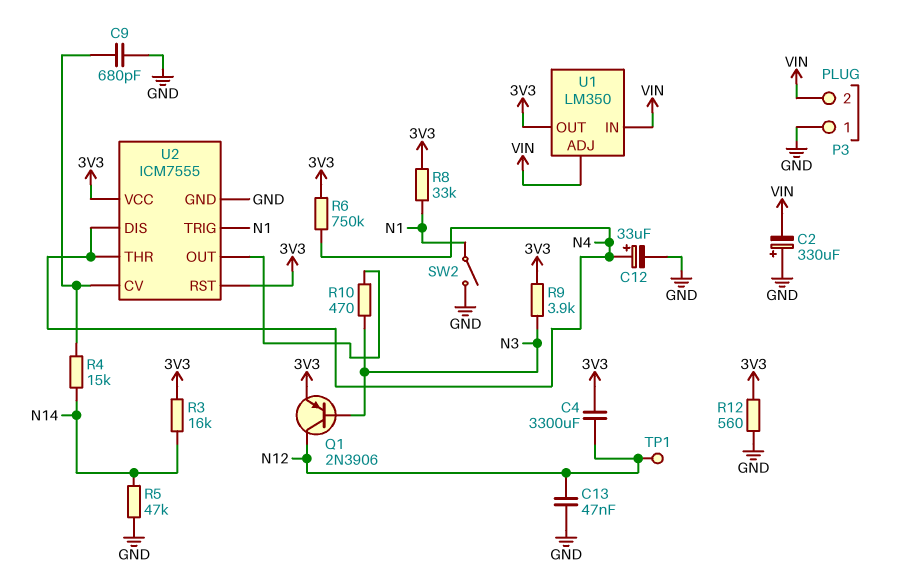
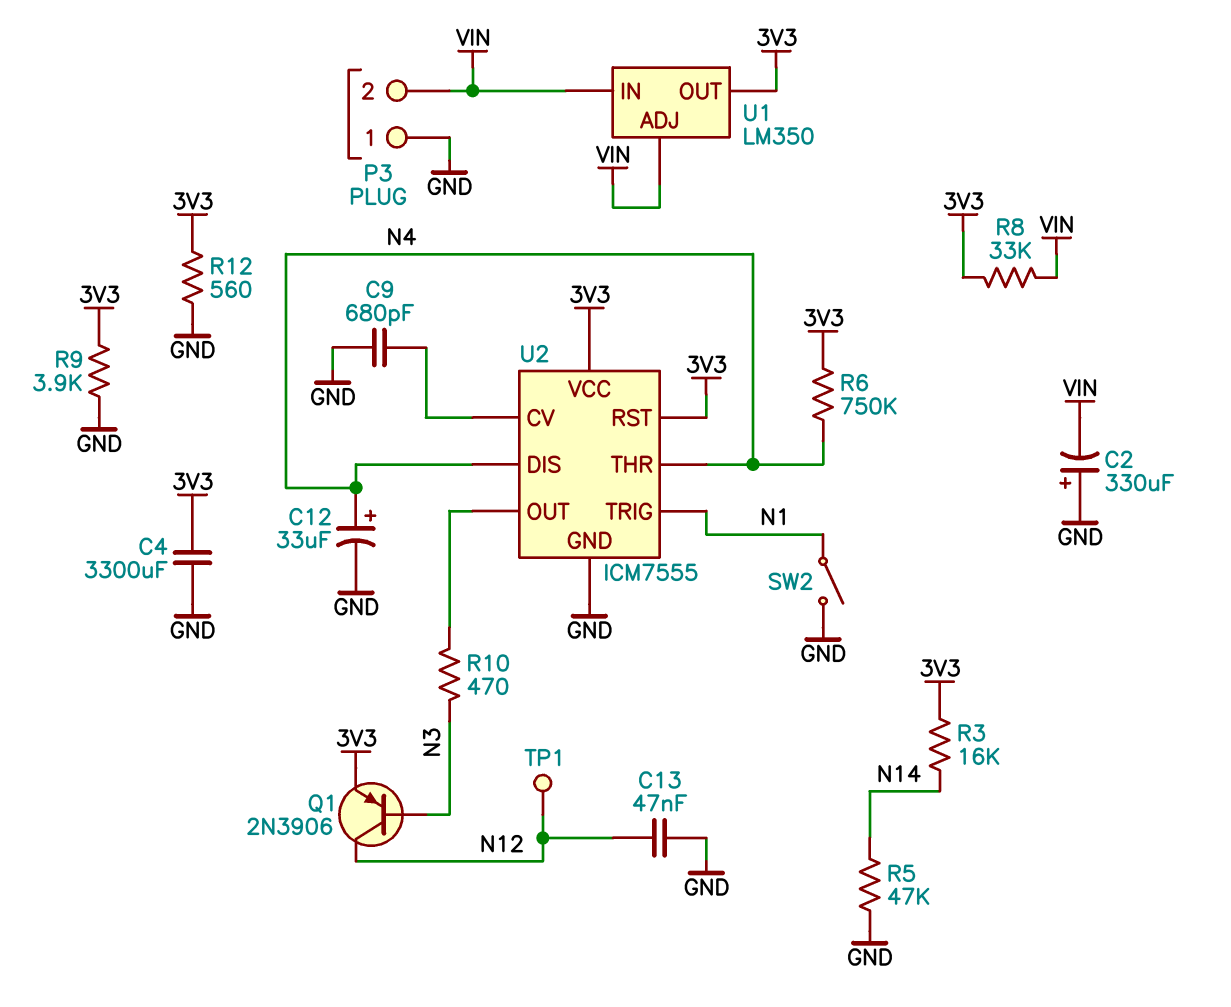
C4: 3300uF (3V3, N12) -> 3300uF (3V3, GND)
R4: 15k (N14, U2/CV) -> none
R8: 33k (3V3, N1) -> 33k (3V3, VIN)
R9: 3.9k (3V3, N3) -> 3.9k (3V3, GND)

